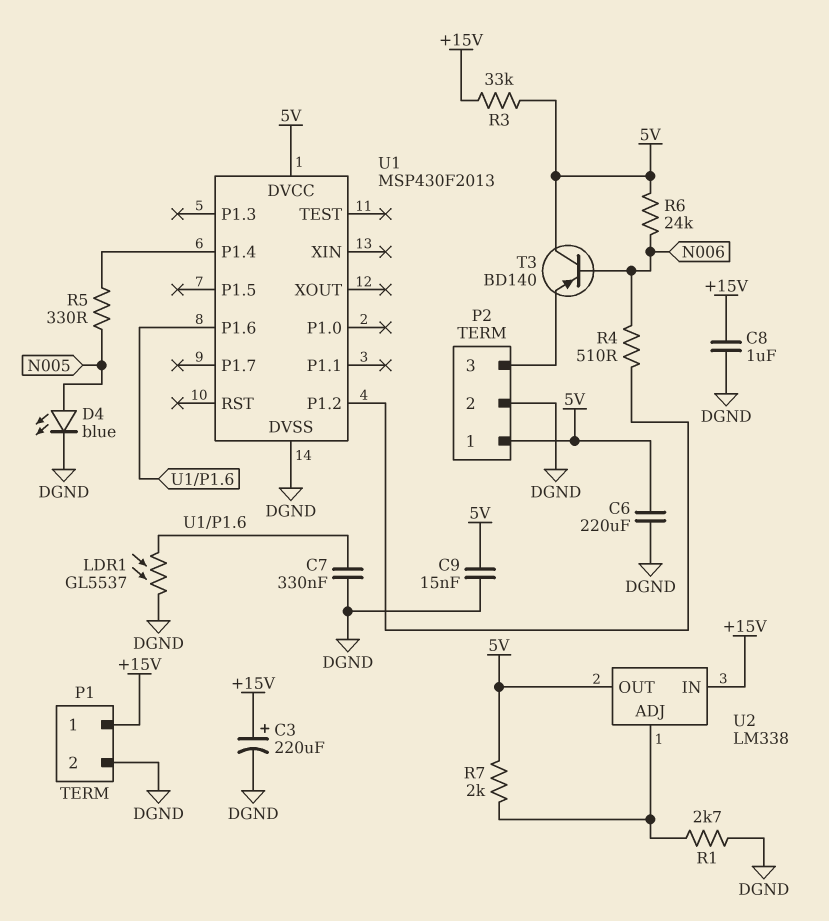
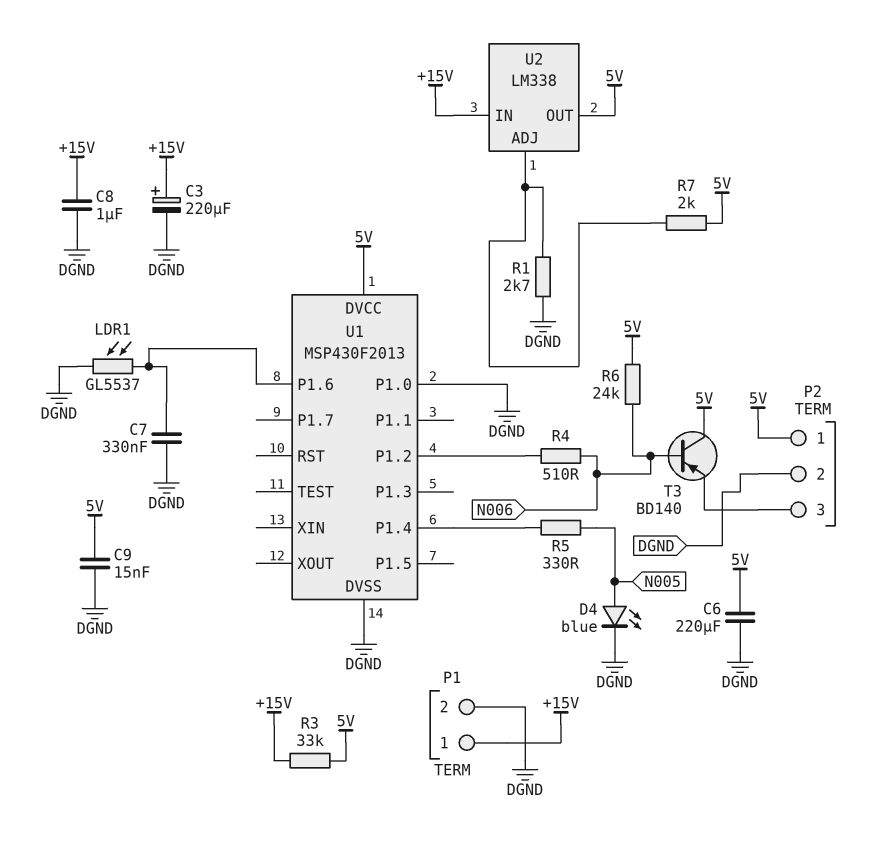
U1 pin P1.0: none -> DGND

